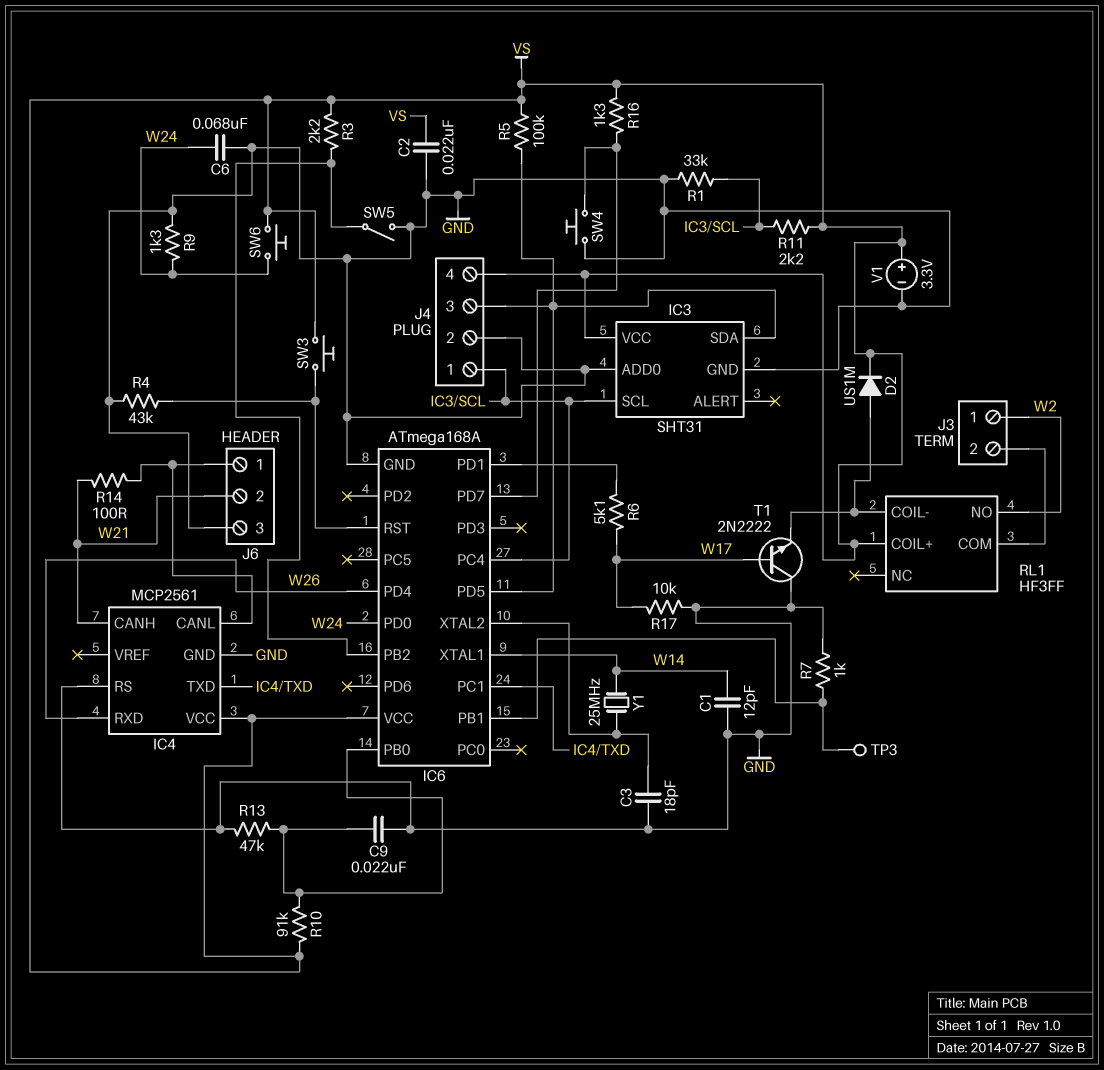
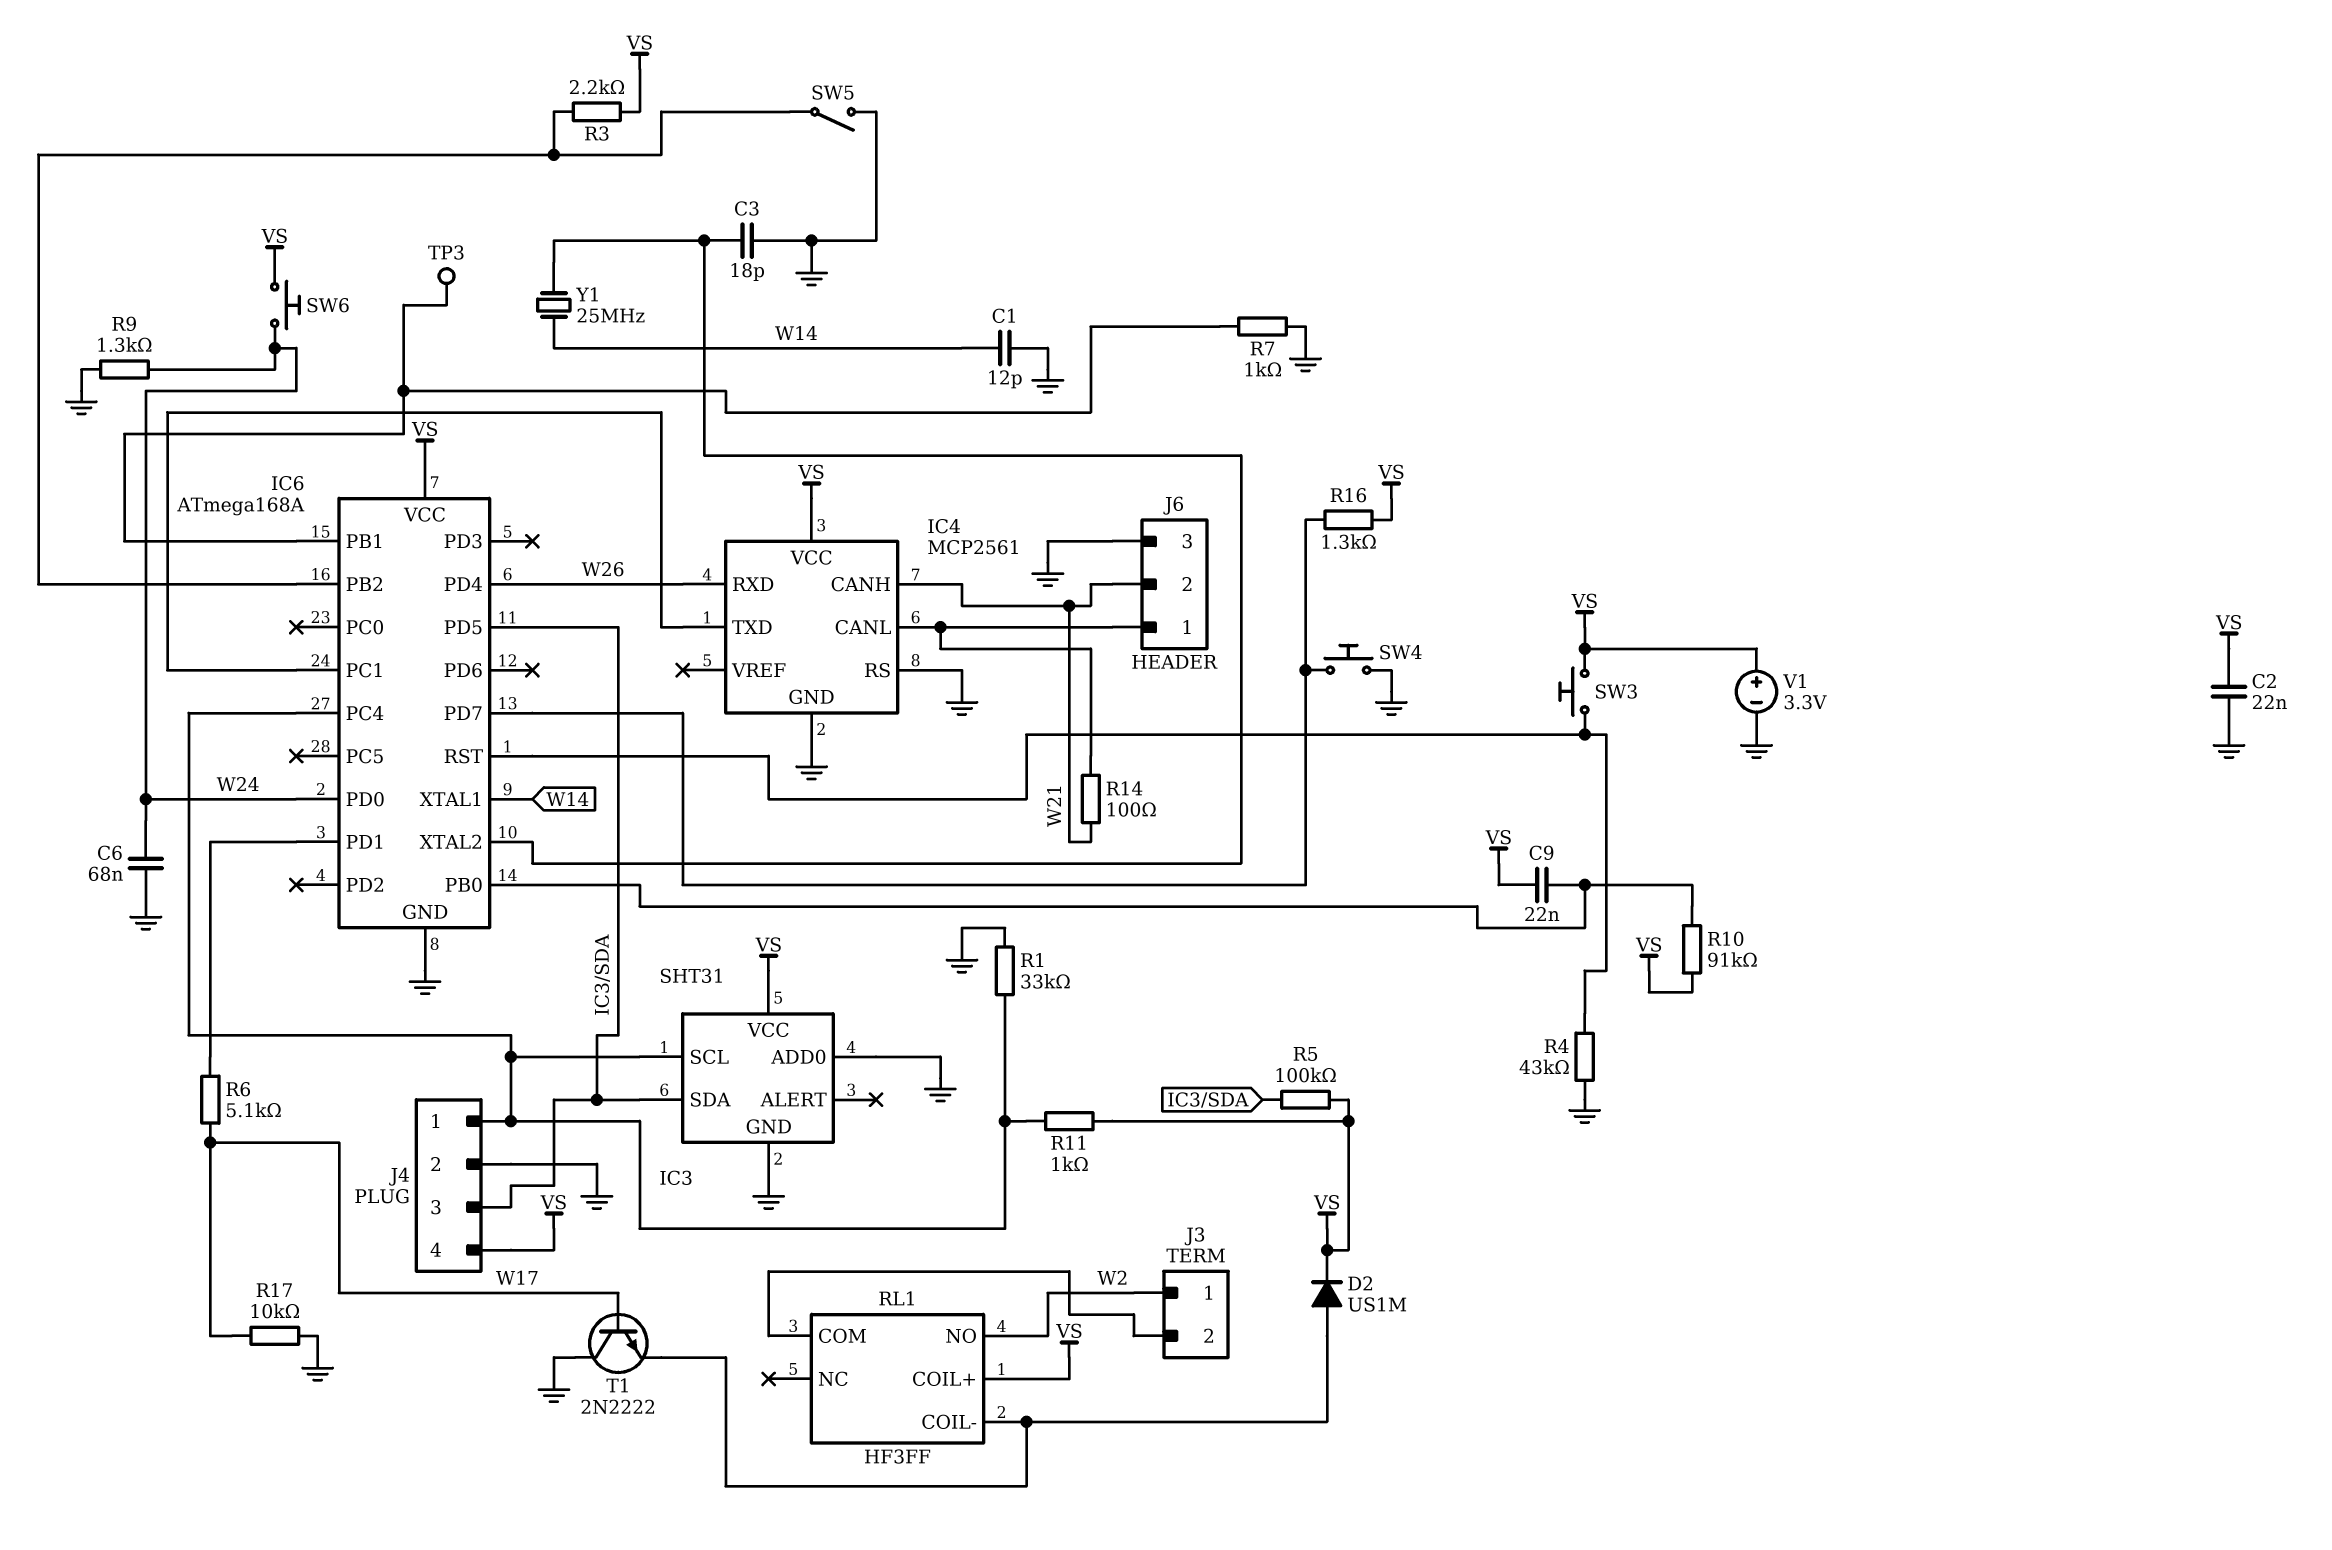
C9: 22nF (GND, IC6/PB0) -> 22nF (IC6/PB0, VS)
R11: 2.2k (IC3/SCL, VS) -> 1k (IC3/SCL, VS)
R13: 47k (GND, IC6/PB0) -> none

